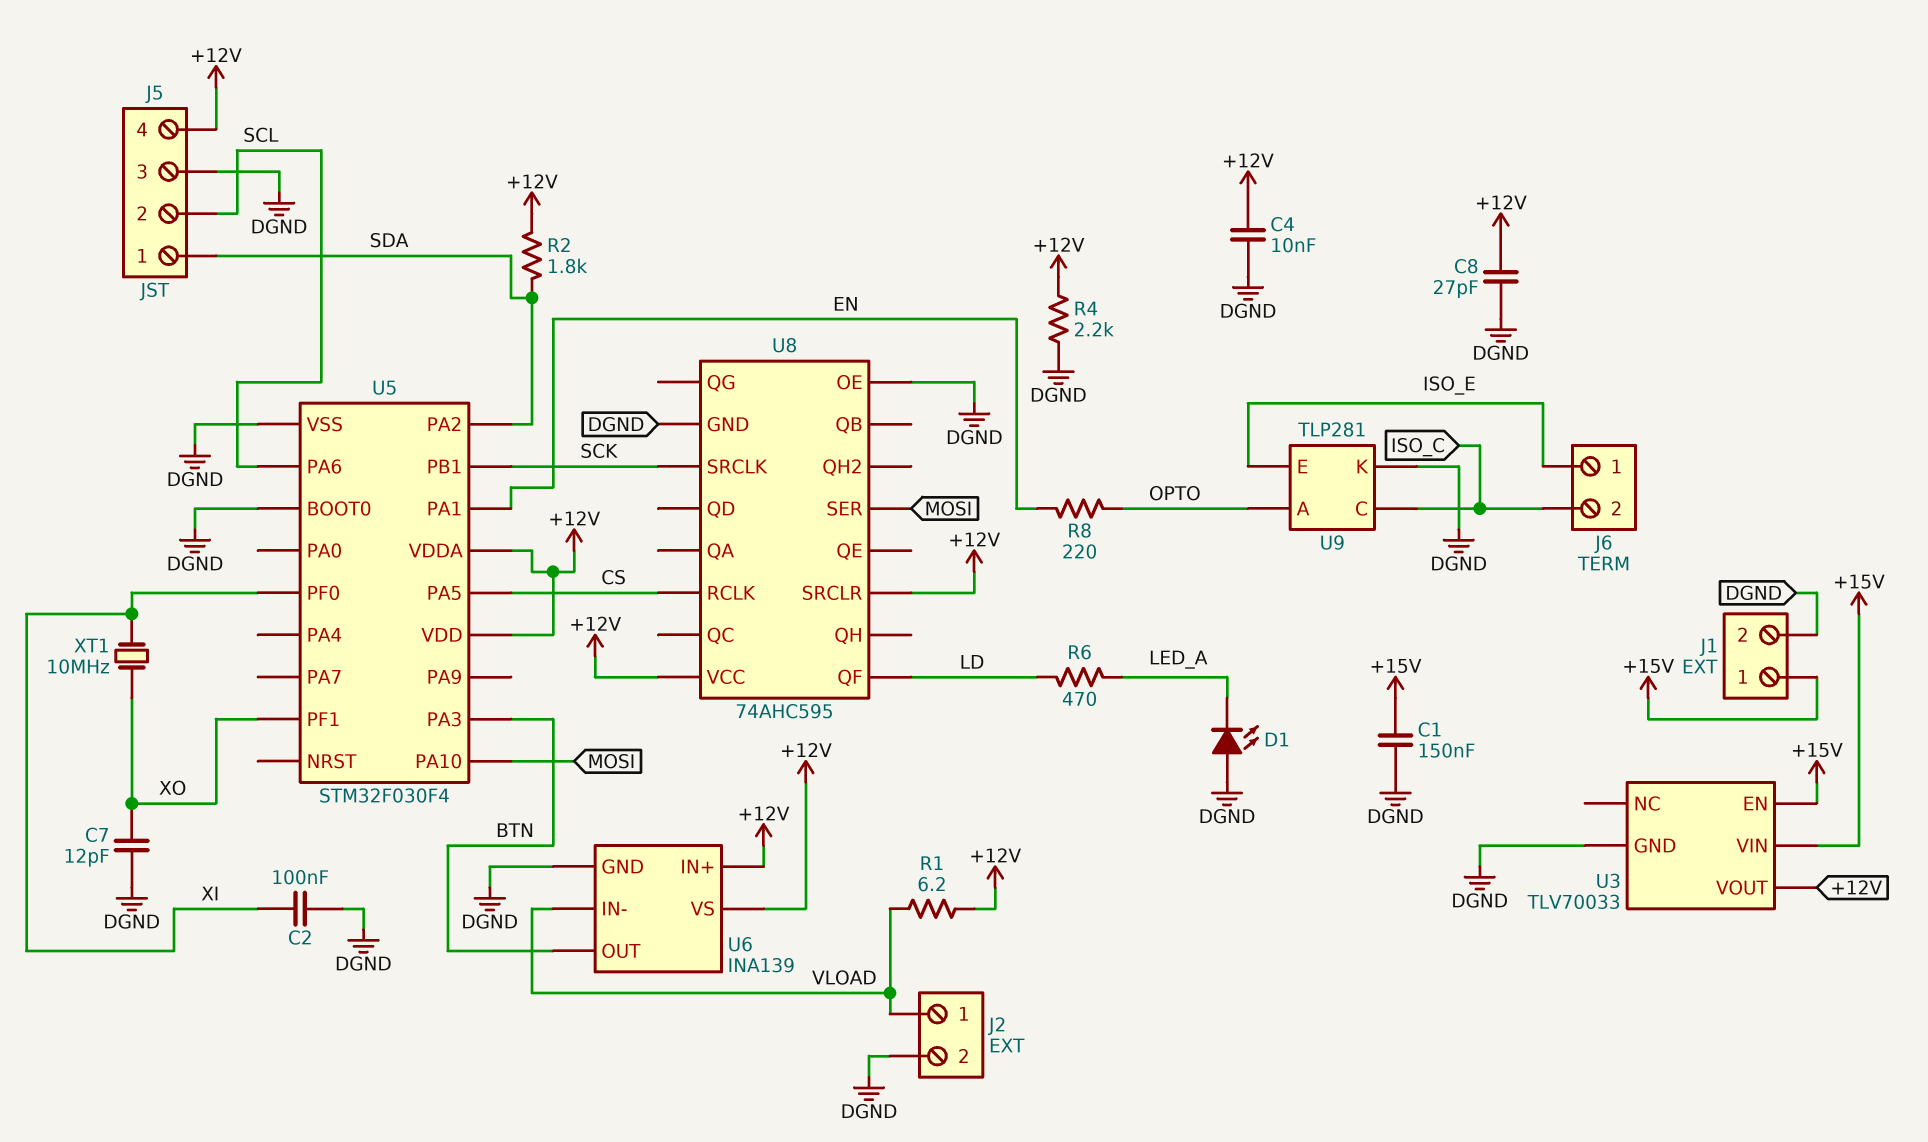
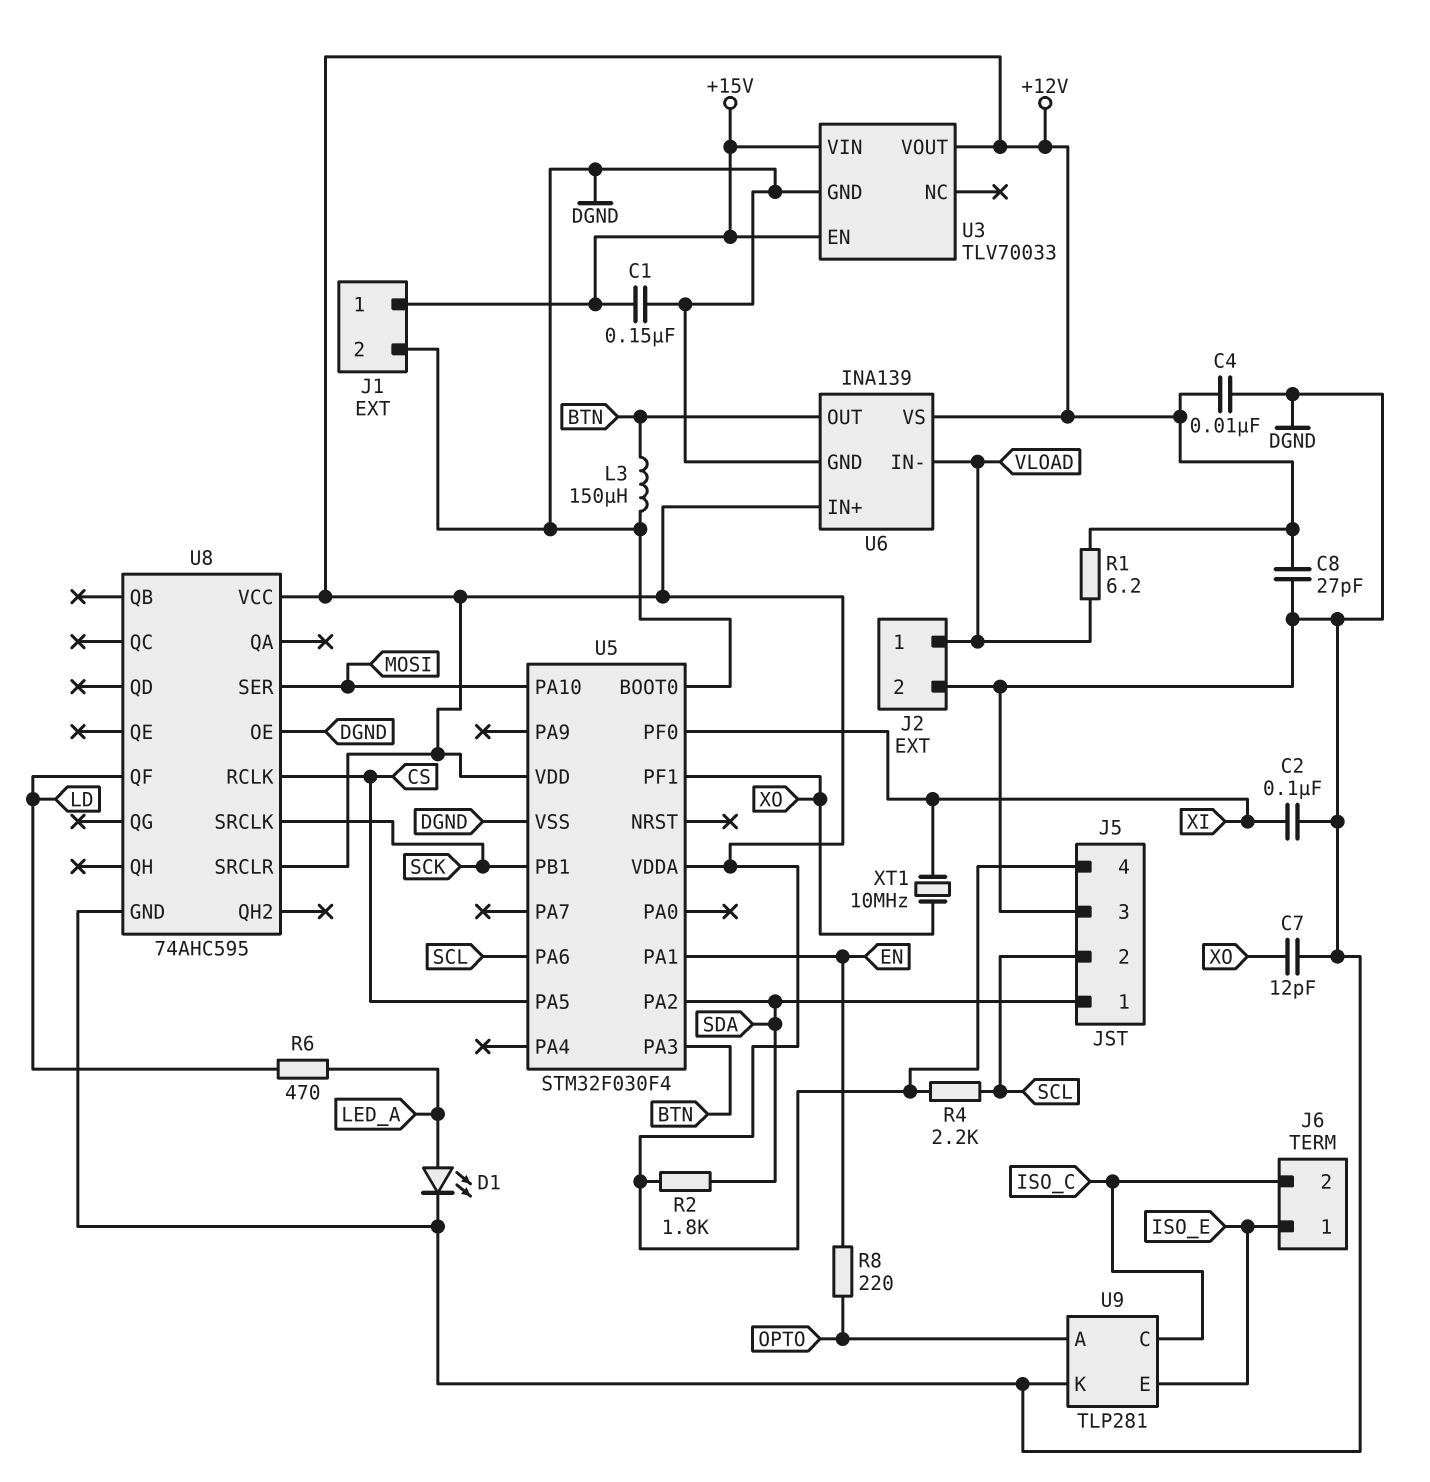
D1: LED (A DGND, K LED_A) -> LED (A LED_A, K DGND)
L3: none -> 150uH (BTN, DGND)
R4: 2.2k (+12V, DGND) -> 2.2k (+12V, SCL)

